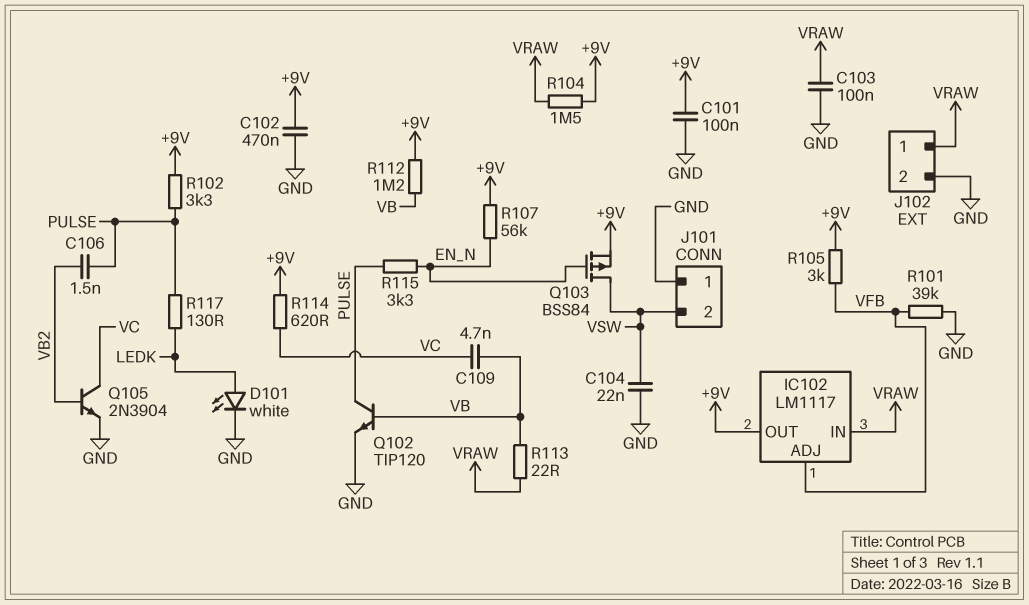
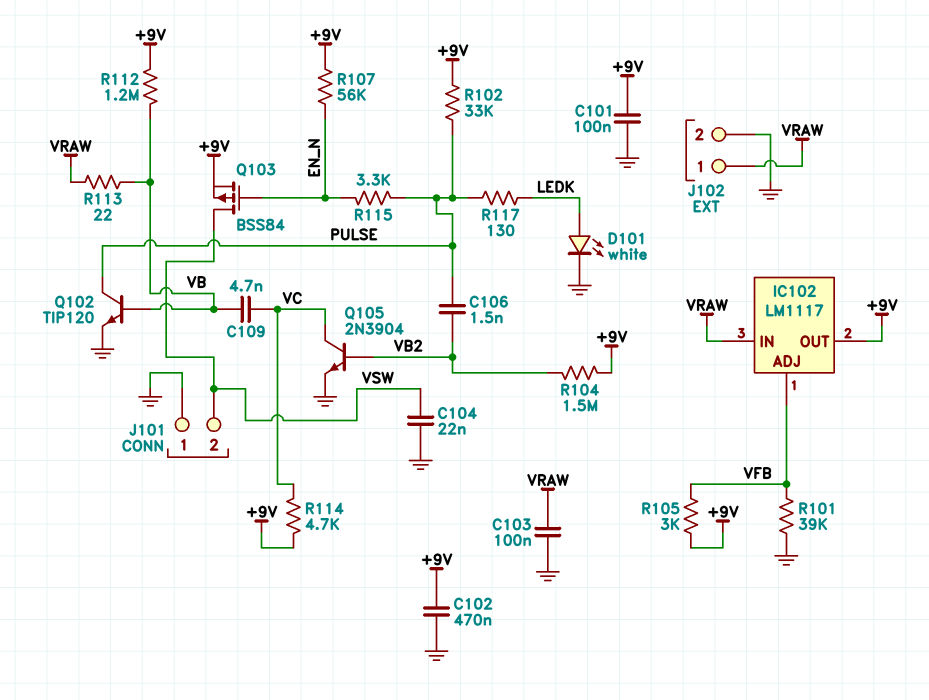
R102: 3.3k (+9V, PULSE) -> 33k (+9V, PULSE)
R104: 1.5M (+9V, VRAW) -> 1.5M (+9V, VB2)
R114: 620 (+9V, VC) -> 4.7k (+9V, VC)

